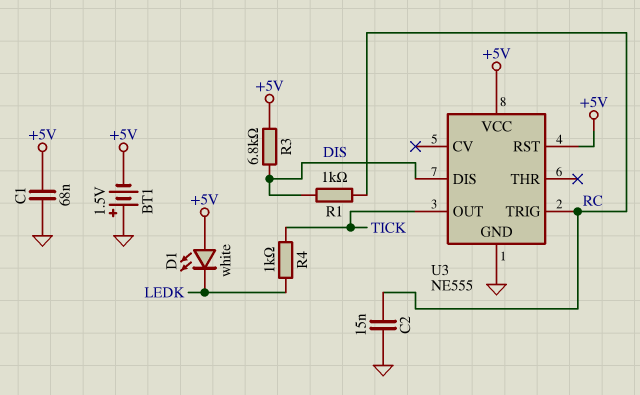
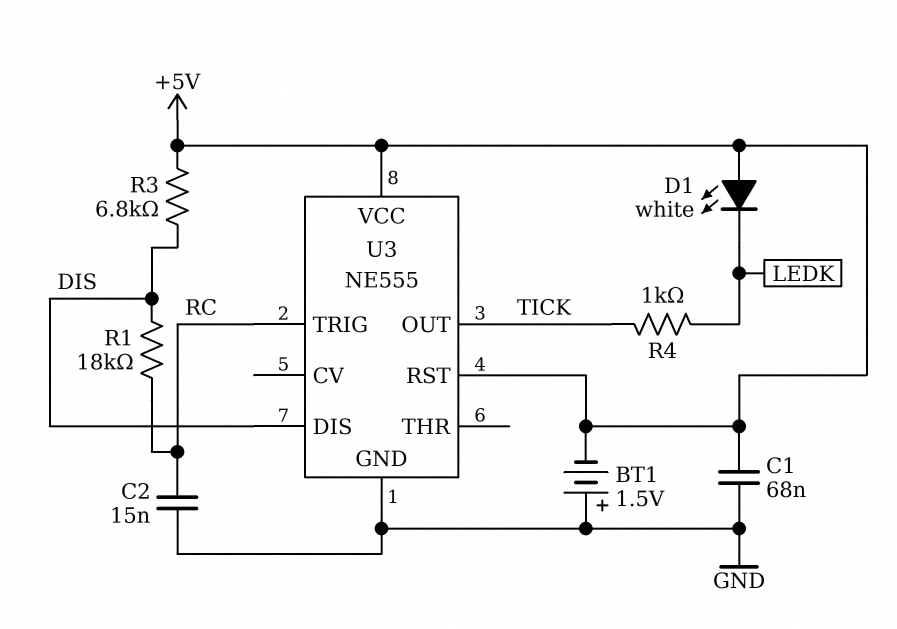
R1: 1k (DIS, RC) -> 18k (DIS, RC)

